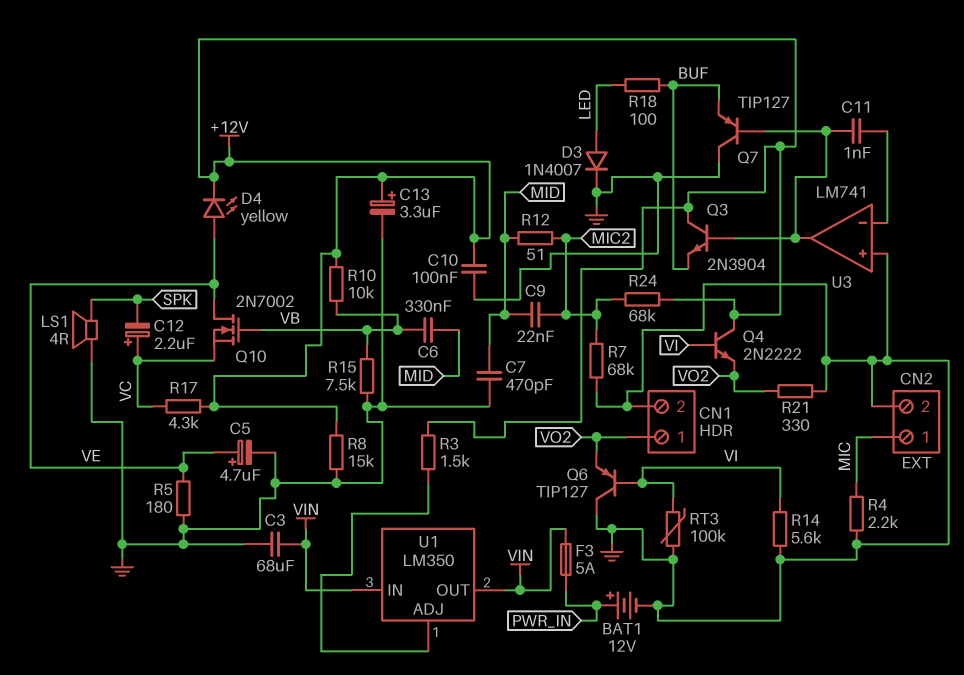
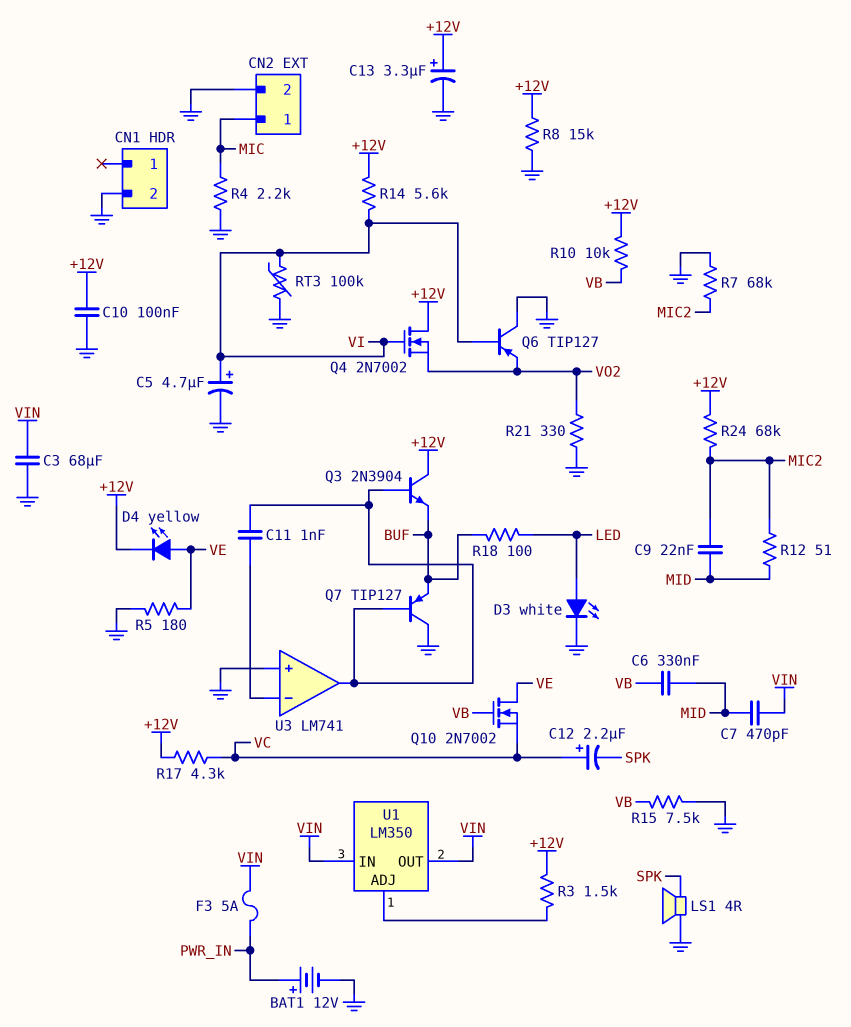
C5: 4.7uF (plus VE, minus GND) -> 4.7uF (plus VI, minus GND)
C7: 470pF (GND, MID) -> 470pF (MID, VIN)
CN1 pin 1: VO2 -> none
D3: diode 1N4007 (A LED, K GND) -> LED white (A LED, K GND)
Q4: NPN 2N2222 (B VI, C +12V, E VO2) -> NMOS 2N7002 (G VI, D +12V, S VO2)
R14: 5.6k (GND, VI) -> 5.6k (+12V, VI)

